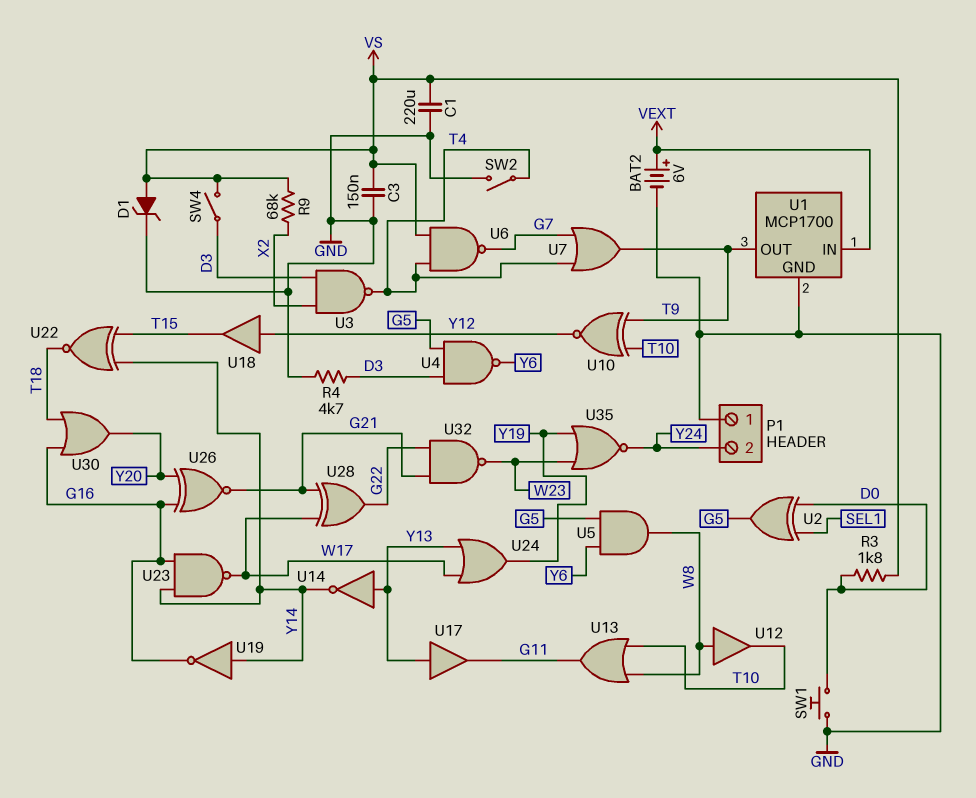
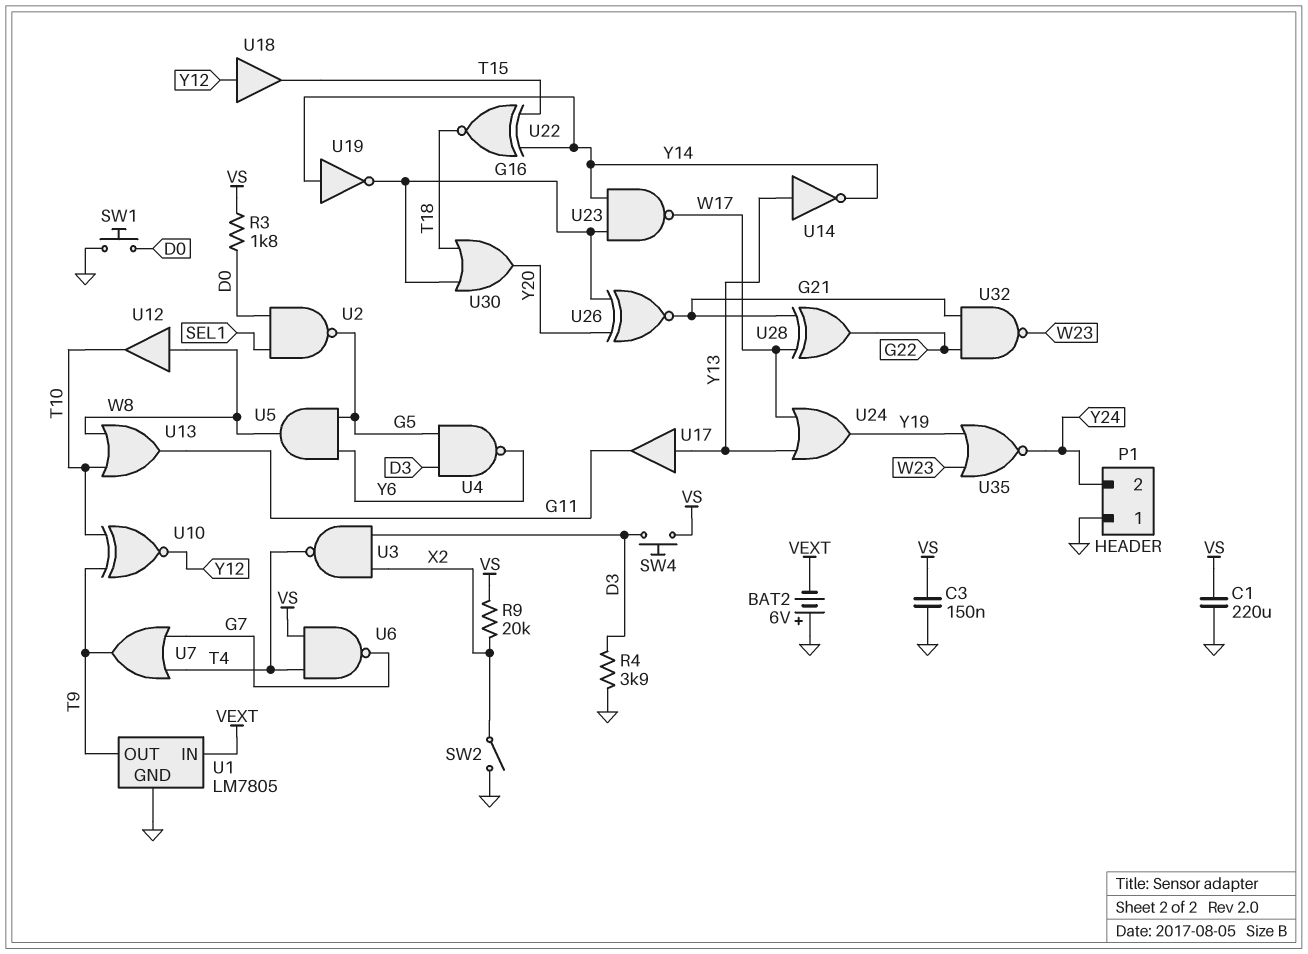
BAT2: 6V (plus VEXT, minus GND) -> 6V (plus GND, minus VEXT)
D1: zener (A VS, K GND) -> none
R4: 4.7k (D3, GND) -> 3.9k (D3, GND)
R9: 68k (VS, X2) -> 20k (VS, X2)
SW2: switch (GND, T4) -> switch (GND, X2)
SW4: switch (D3, VS) -> button (D3, VS)
U1: MCP1700 -> LM7805
U2: XOR (in D0, in SEL1, out G5) -> NAND (in D0, in SEL1, out G5)

